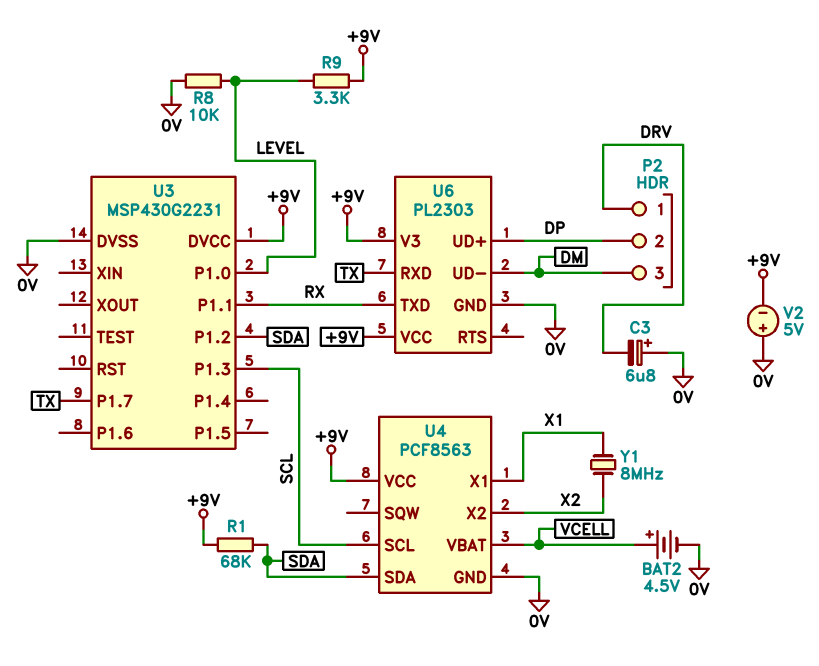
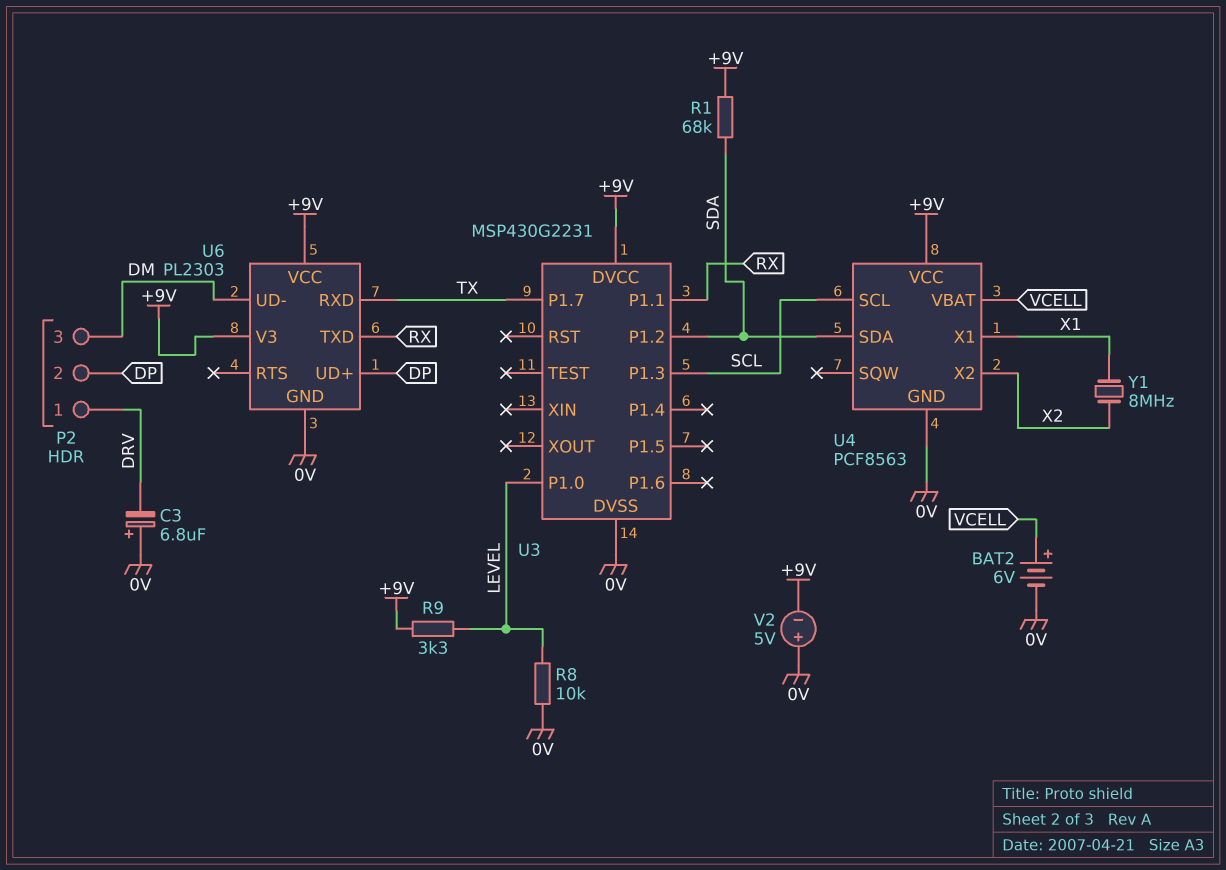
BAT2: 4.5V (plus VCELL, minus 0V) -> 6V (plus VCELL, minus 0V)

